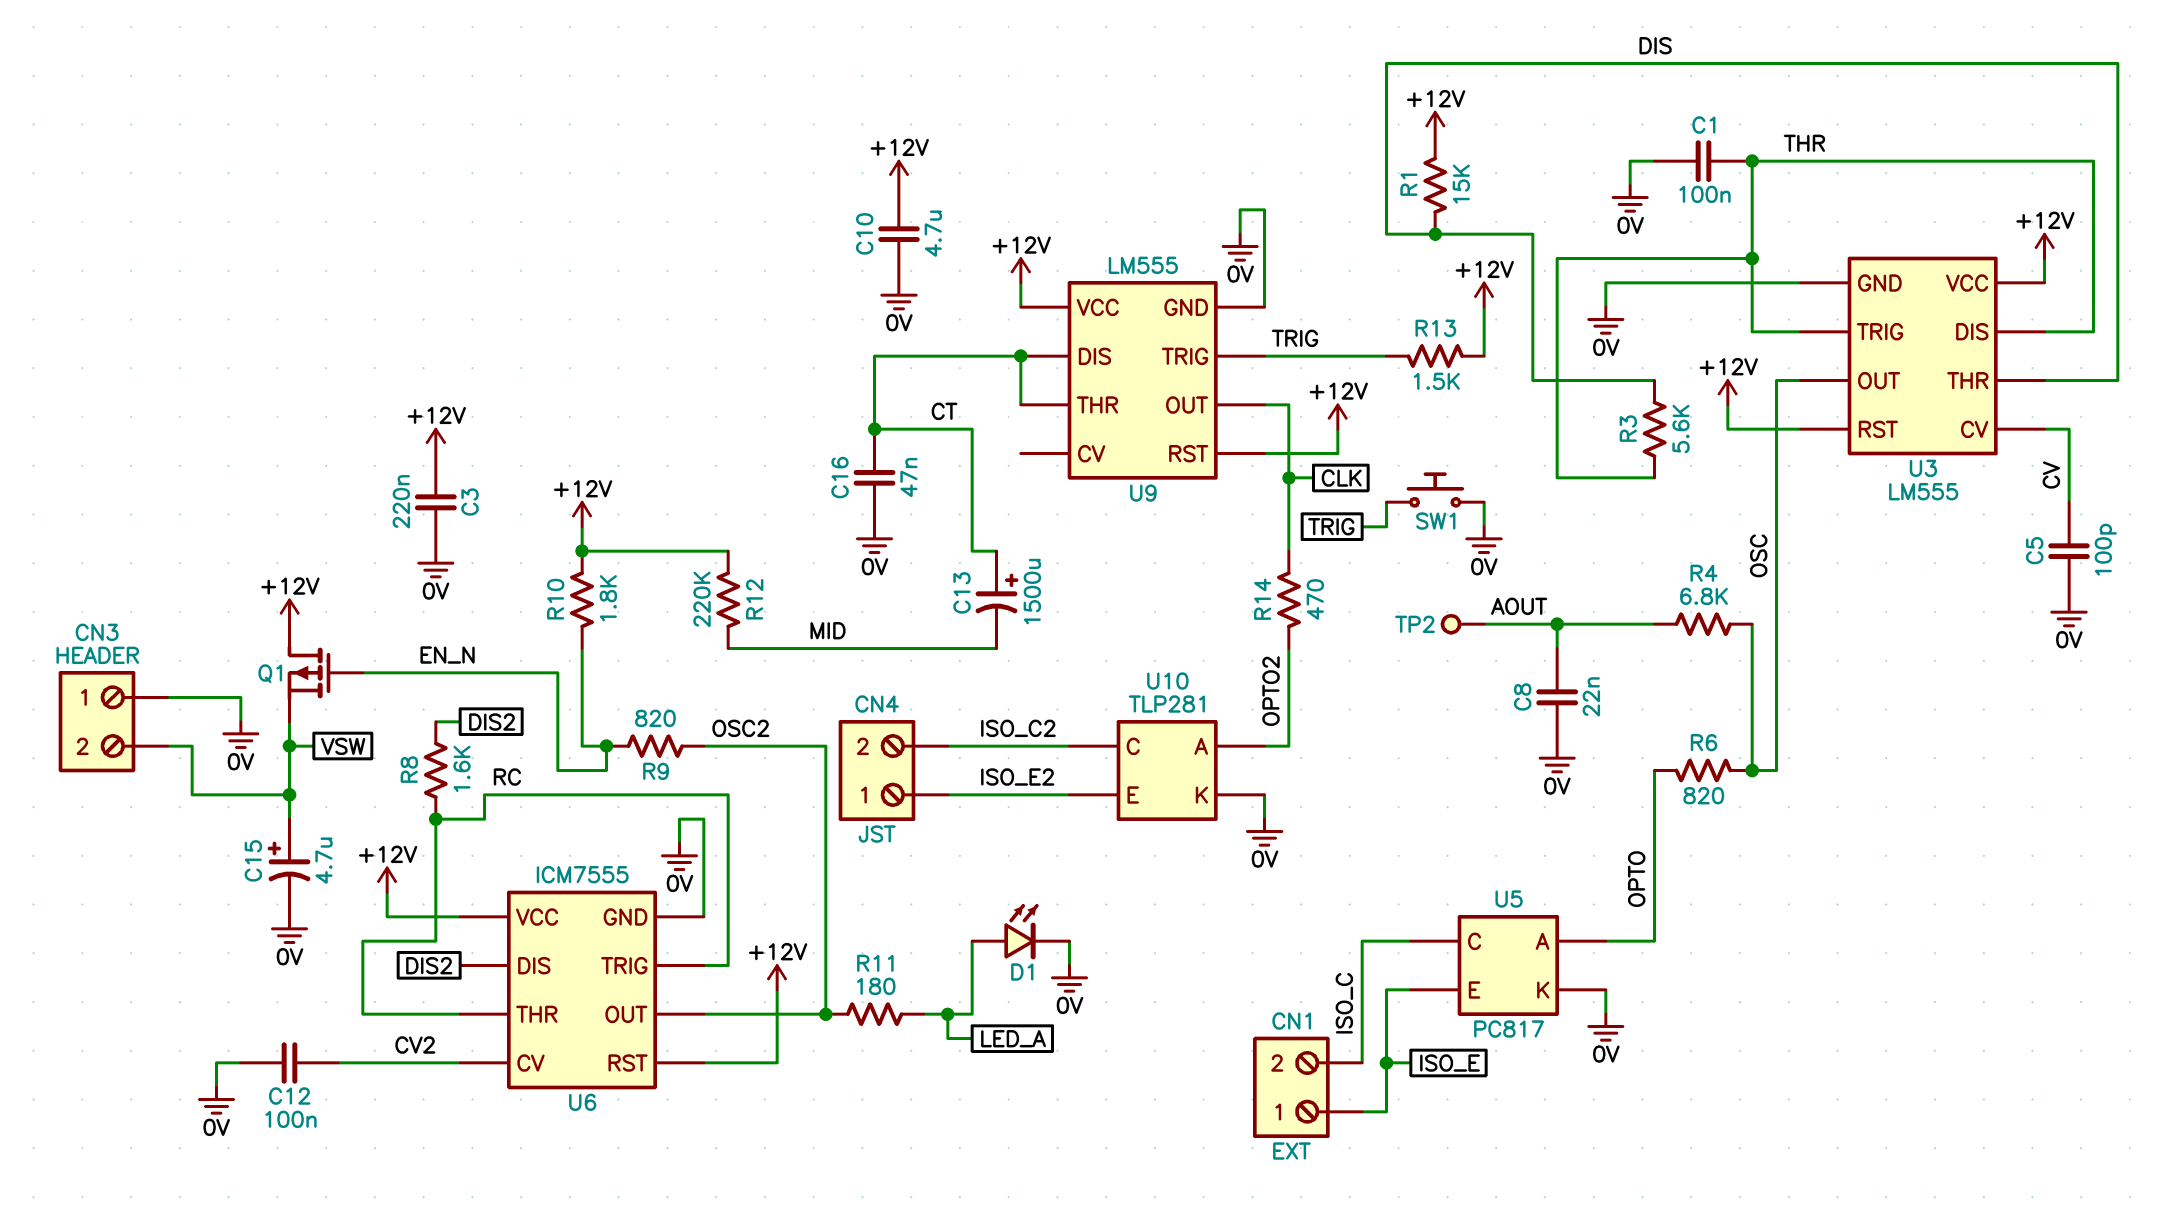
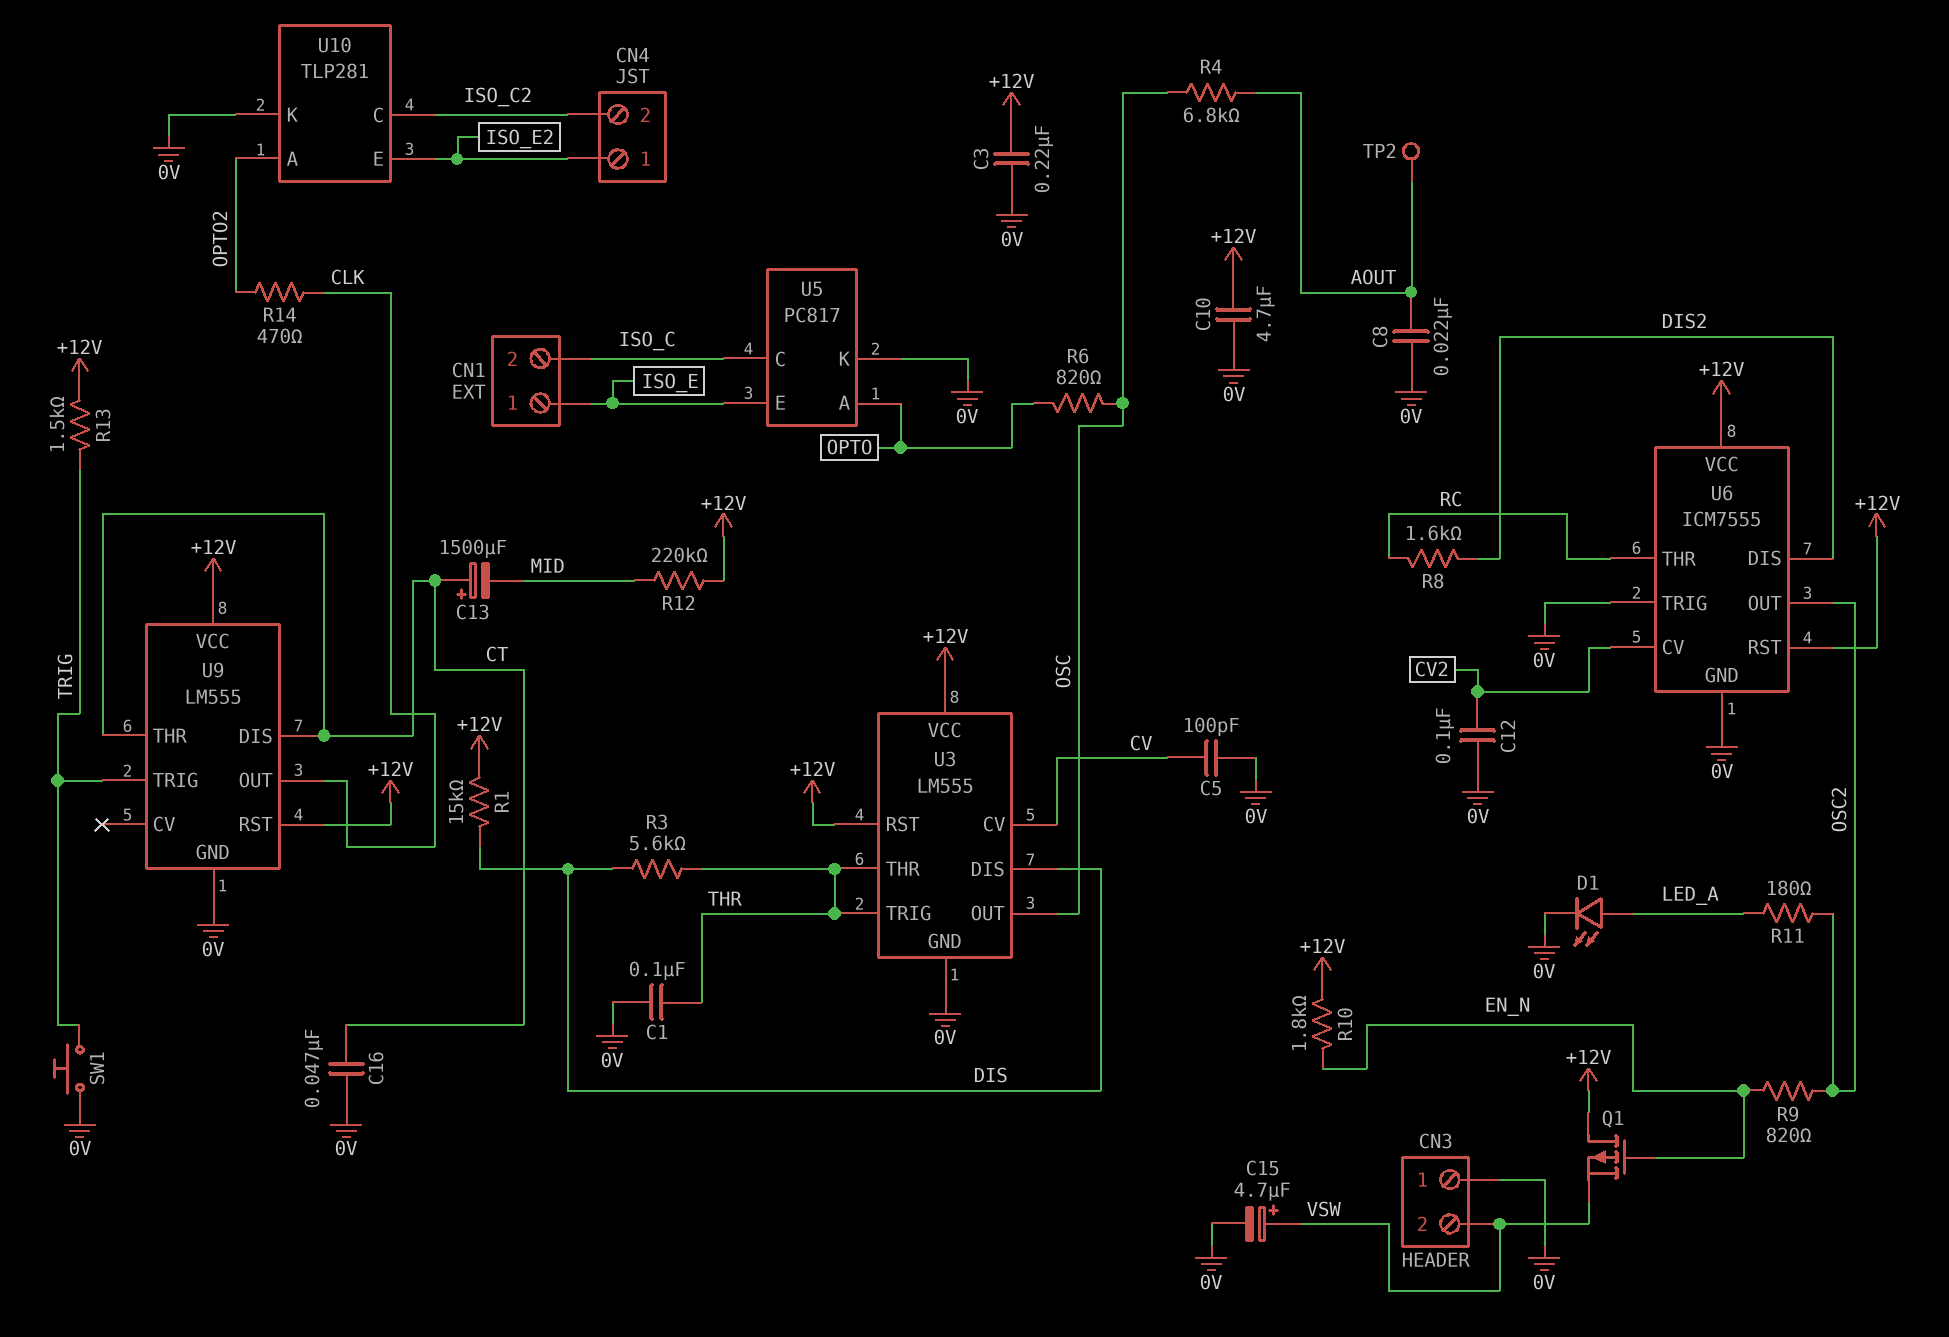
U3 pin DIS: THR -> DIS
U3 pin THR: DIS -> THR
U6 pin TRIG: RC -> 0V

